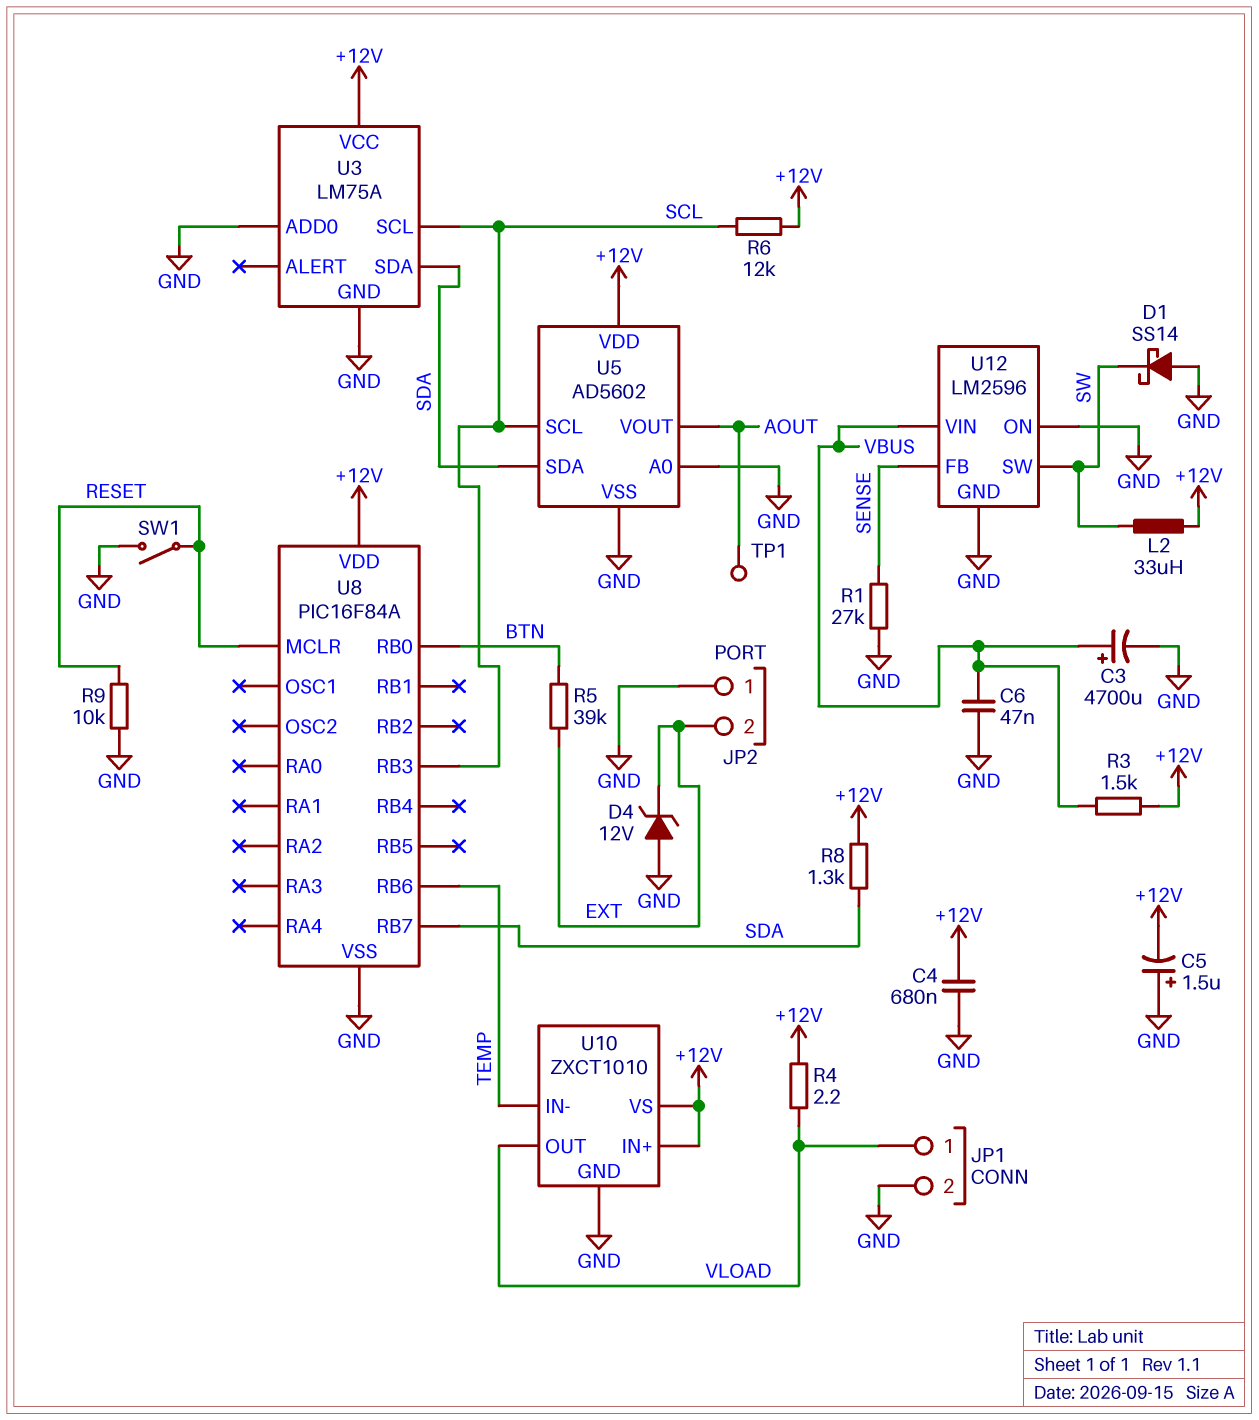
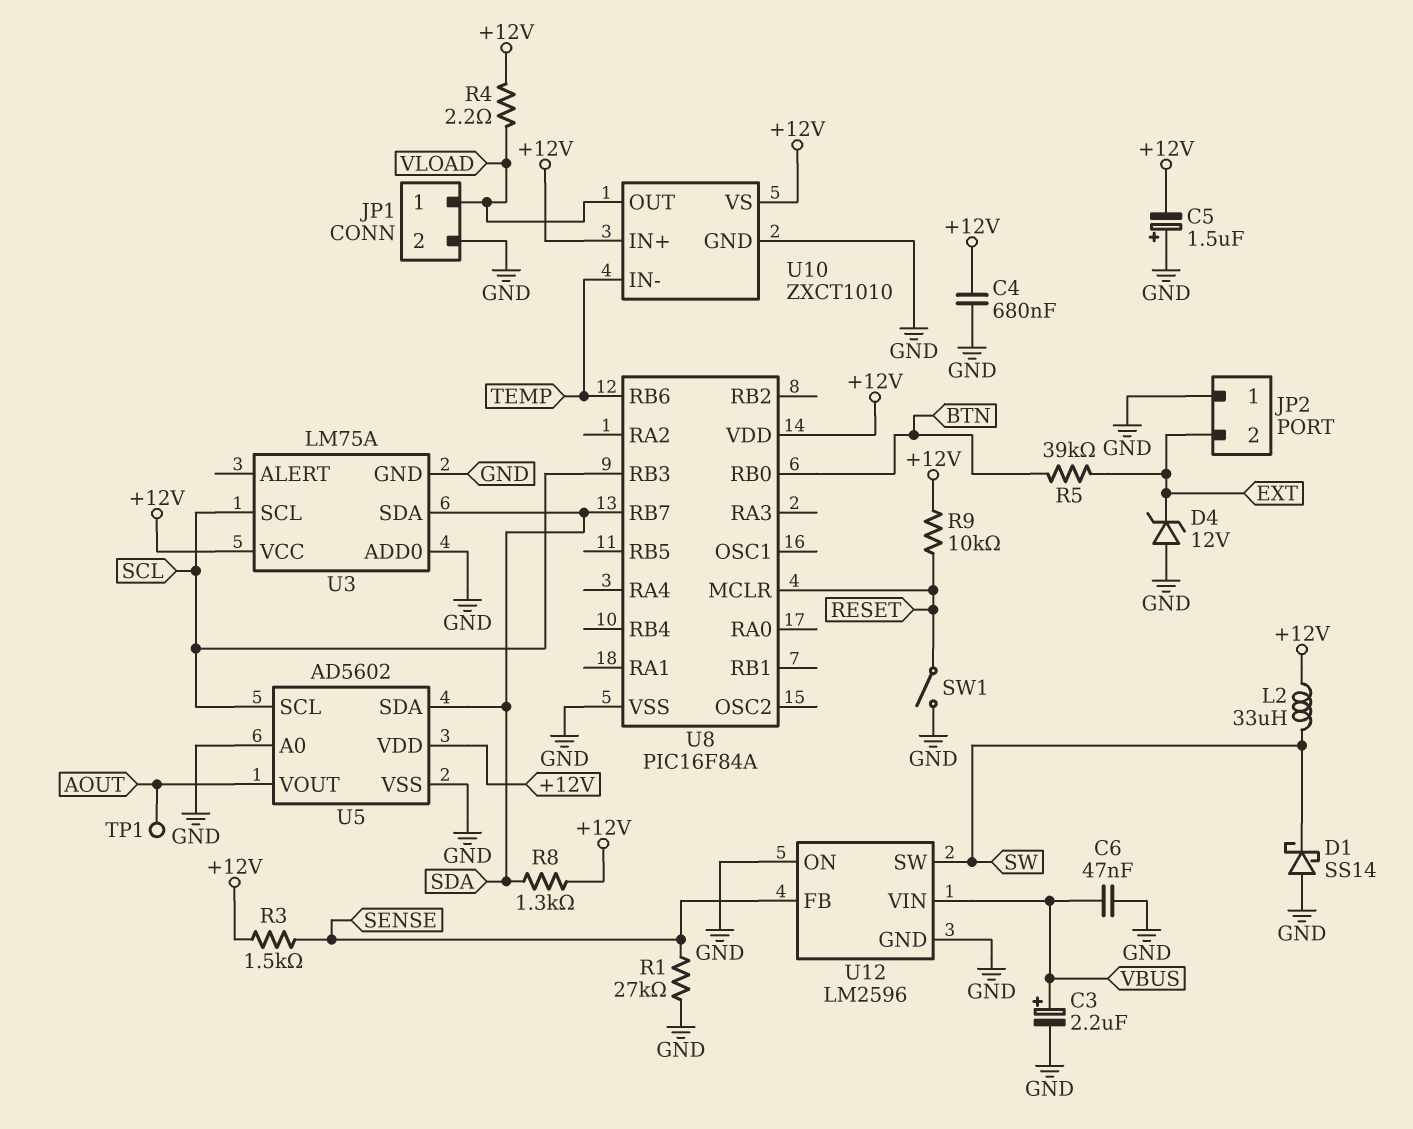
C3: 4700uF (plus VBUS, minus GND) -> 2.2uF (plus VBUS, minus GND)
R3: 1.5k (+12V, VBUS) -> 1.5k (+12V, SENSE)
R6: 12k (+12V, SCL) -> none
R9: 10k (GND, RESET) -> 10k (+12V, RESET)

